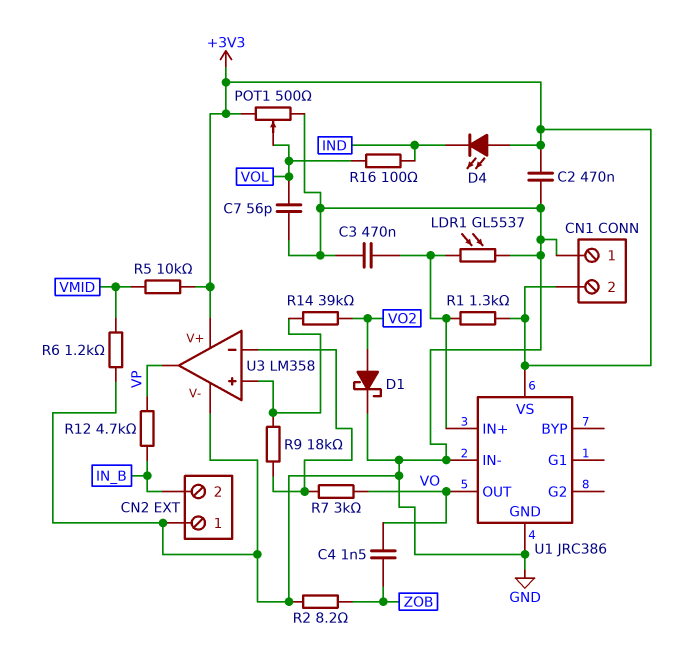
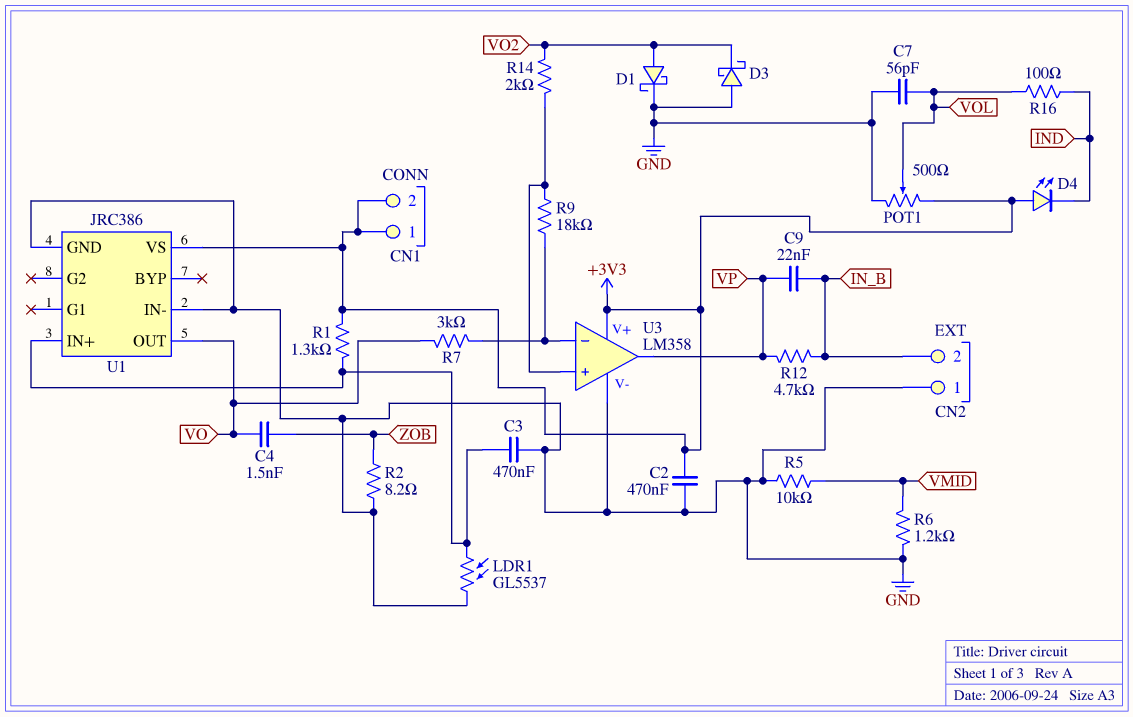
C9: none -> 22nF (IN_B, VP)
CN1 pin 1: GND -> +3V3
D3: none -> schottky (A GND, K VO2)
R5: 10k (+3V3, VMID) -> 10k (GND, VMID)
R14: 39k (U3/in+, VO2) -> 2k (U3/in+, VO2)

